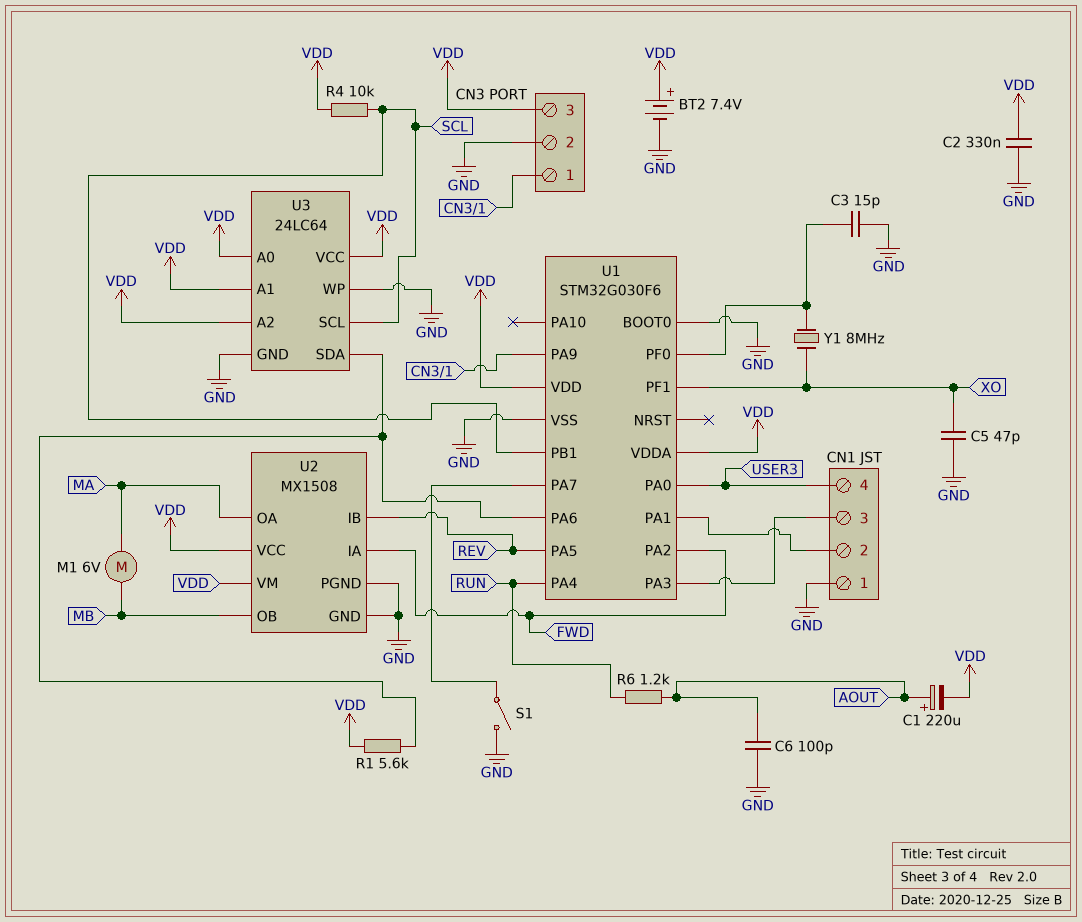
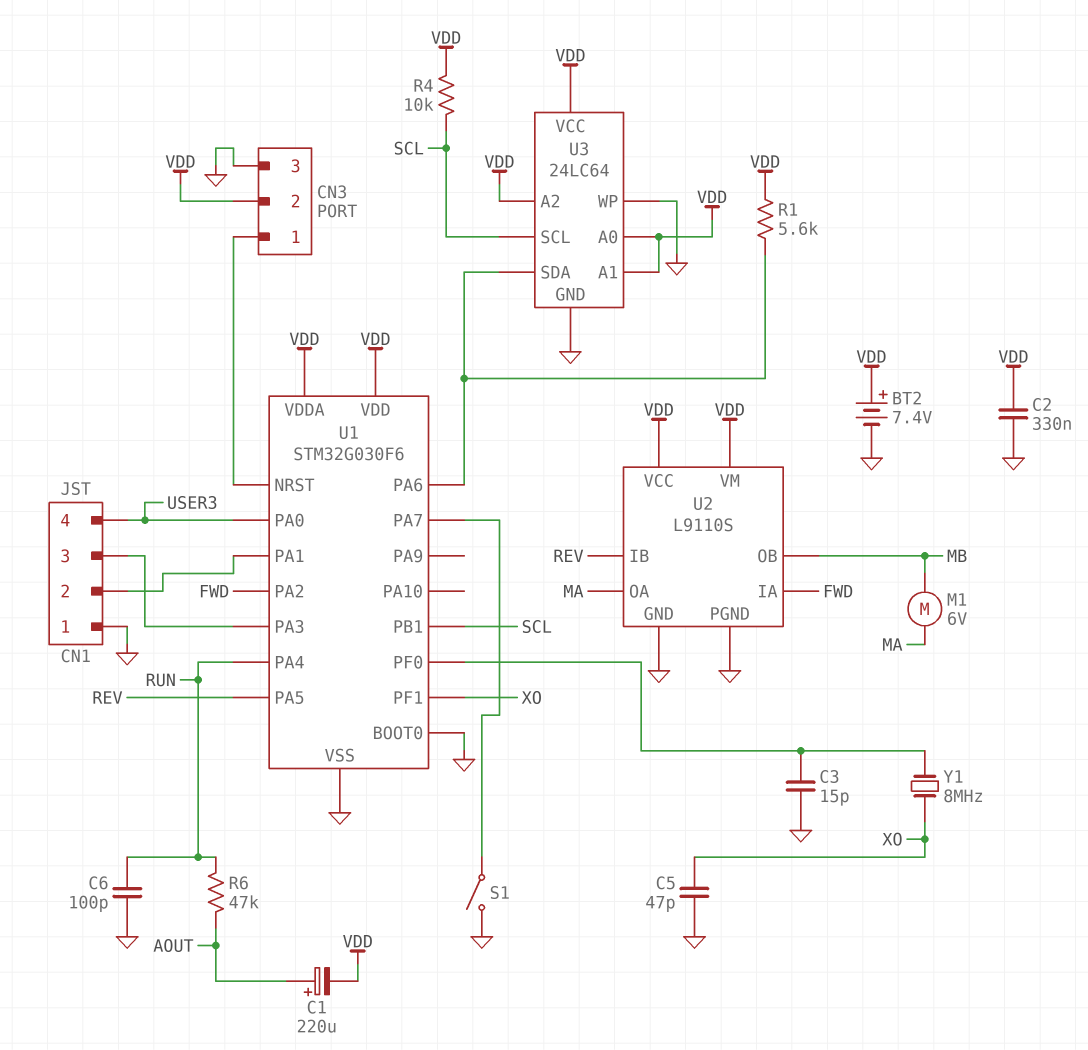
C6: 100pF (AOUT, GND) -> 100pF (GND, RUN)
CN3 pin 2: GND -> VDD
CN3 pin 3: VDD -> GND
R6: 1.2k (AOUT, RUN) -> 47k (AOUT, RUN)
U1 pin NRST: none -> CN3/1
U1 pin PA9: CN3/1 -> none
U2: MX1508 -> L9110S

